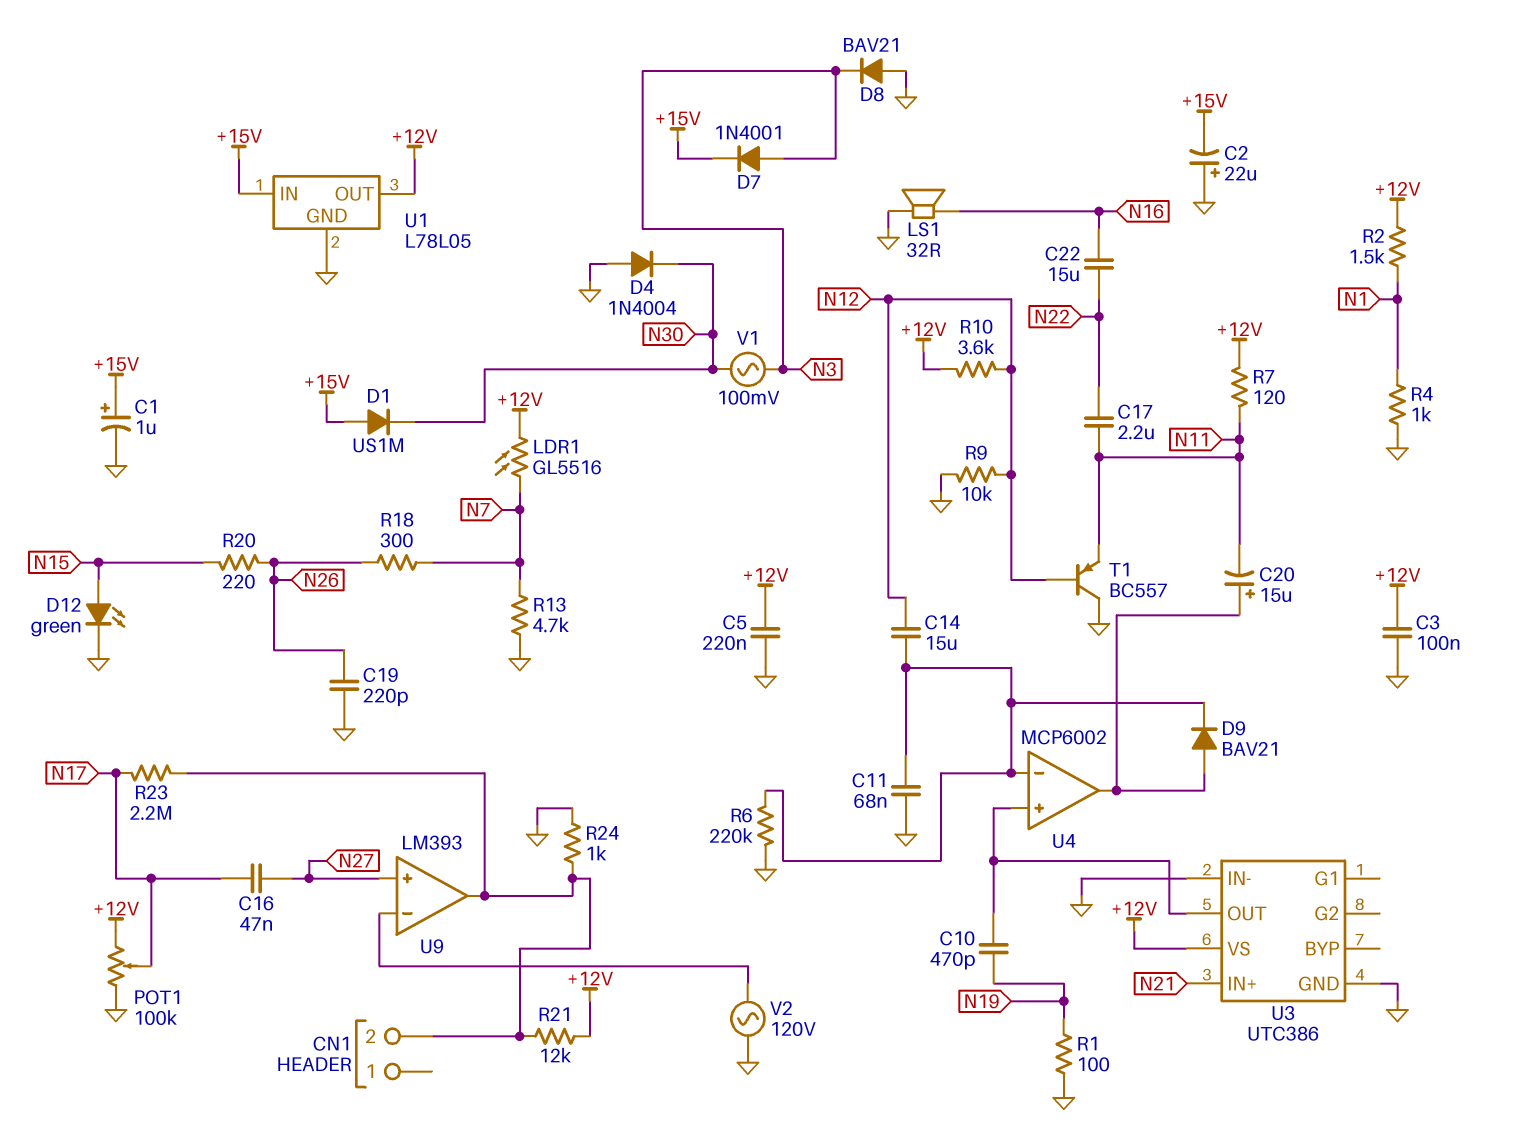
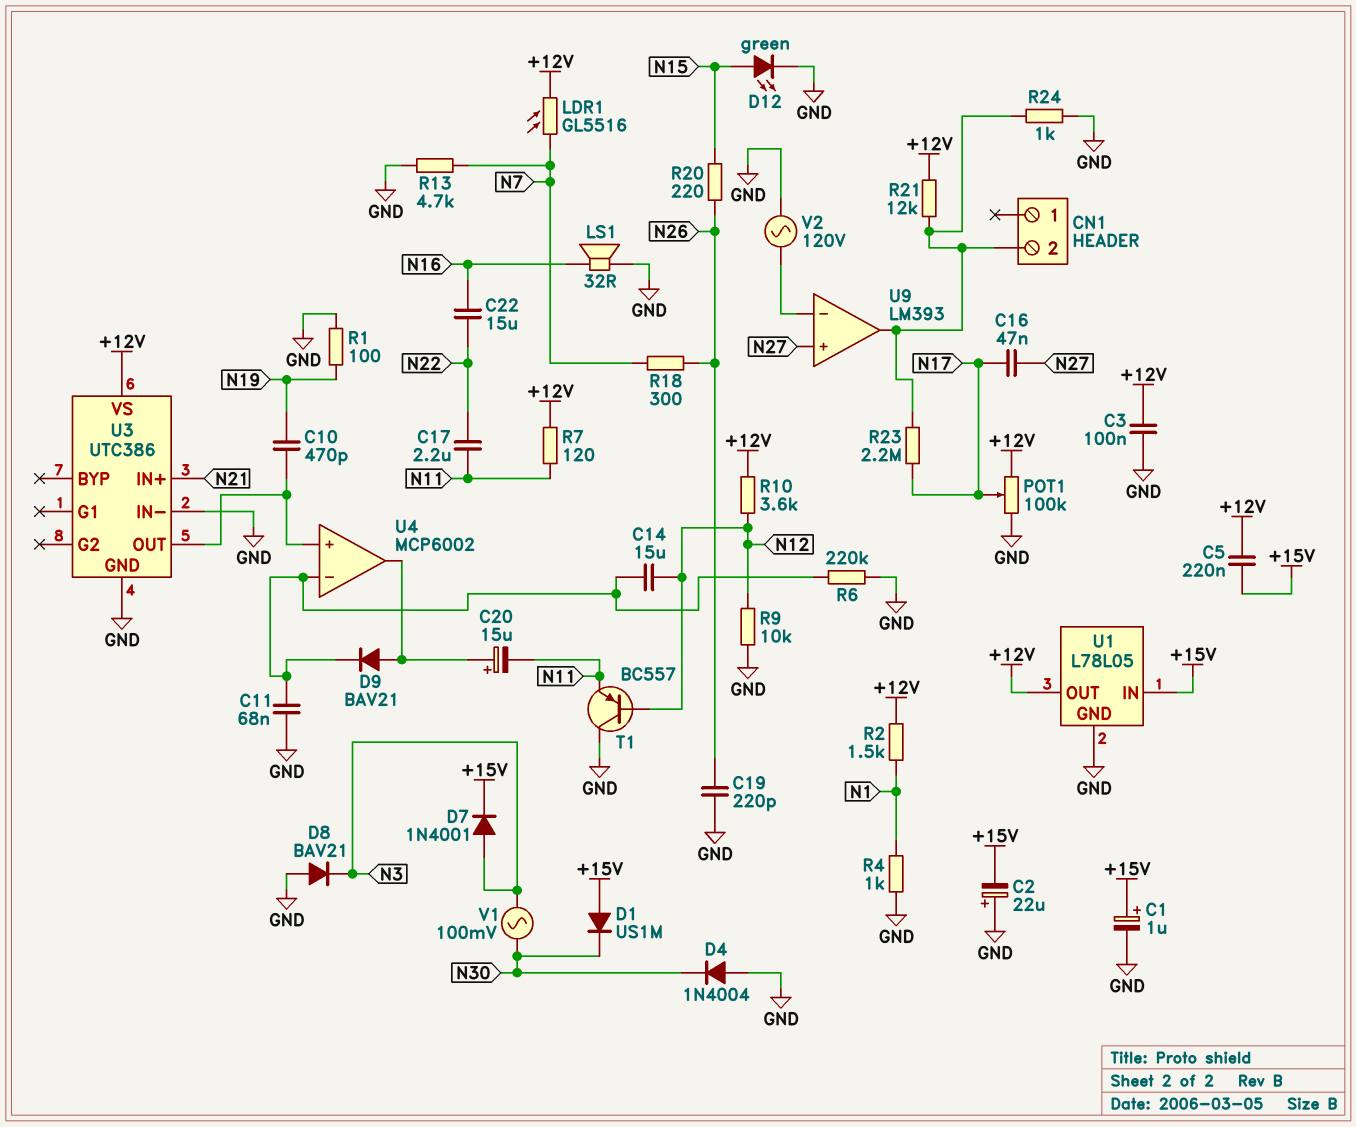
C5: 220nF (+12V, GND) -> 220nF (+12V, +15V)

